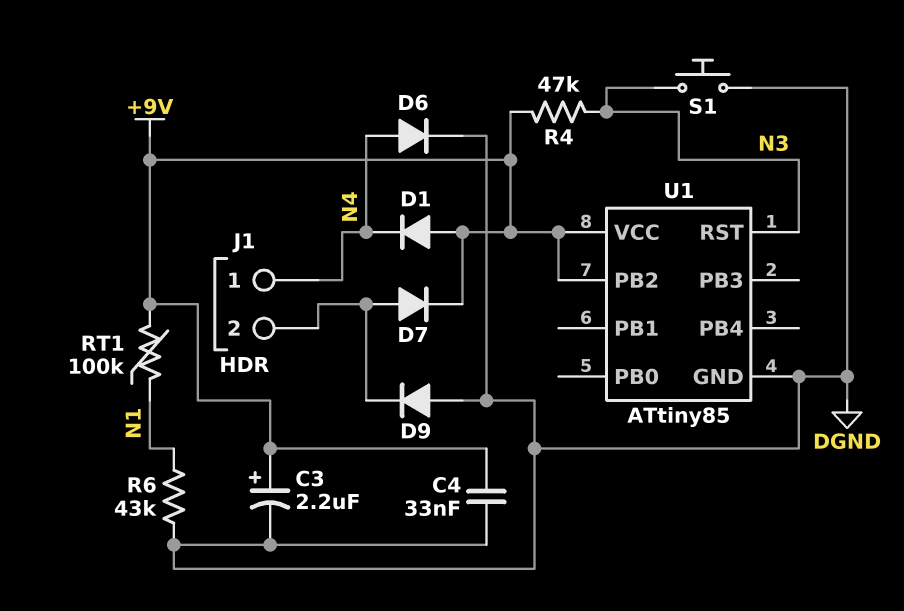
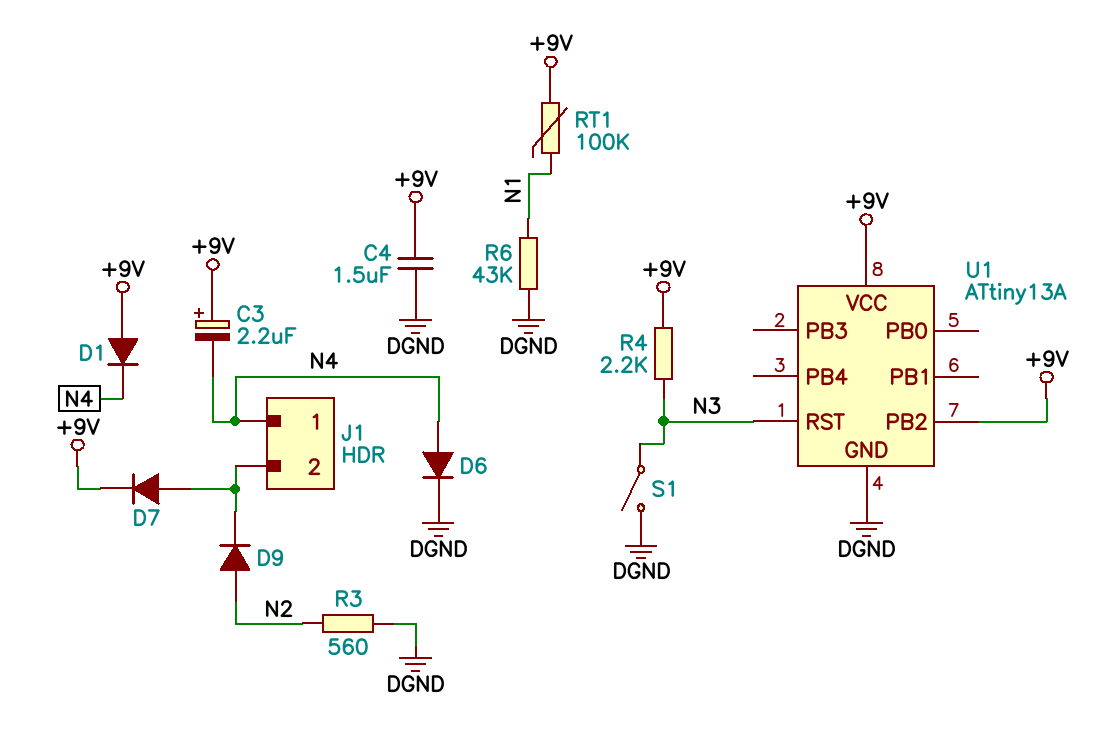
C3: 2.2uF (plus +9V, minus DGND) -> 2.2uF (plus +9V, minus N4)
C4: 33nF (+9V, DGND) -> 1.5uF (+9V, DGND)
D9: diode (A DGND, K J1/2) -> diode (A N2, K J1/2)
R3: none -> 560 (DGND, N2)
R4: 47k (+9V, N3) -> 2.2k (+9V, N3)
S1: button (DGND, N3) -> switch (DGND, N3)
U1: ATtiny85 -> ATtiny13A

